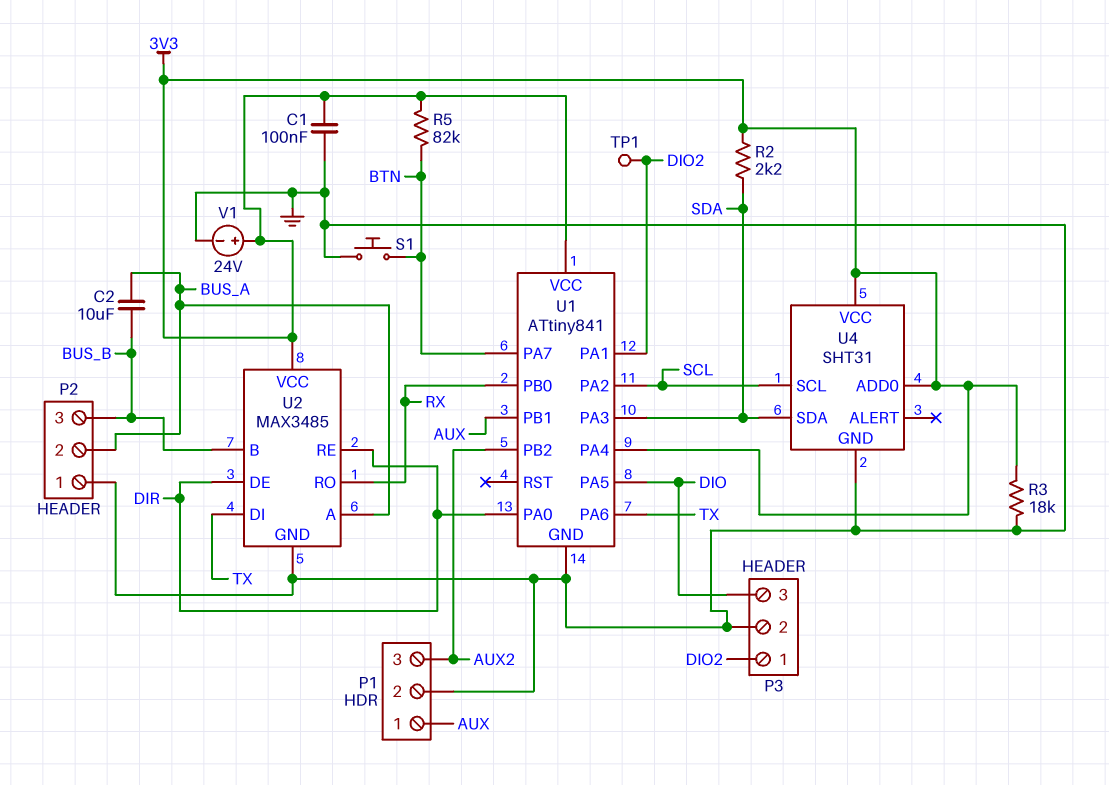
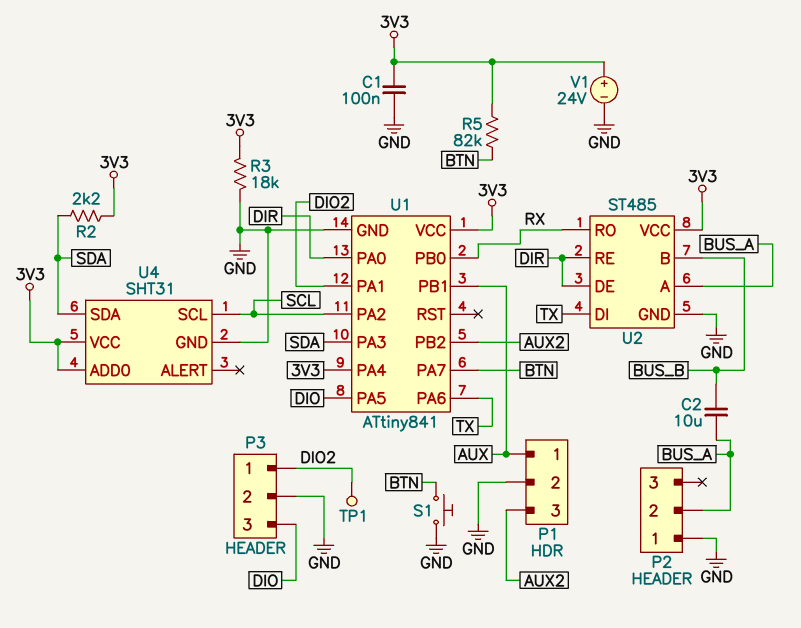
P2 pin 3: BUS_B -> none
U2: MAX3485 -> ST485

